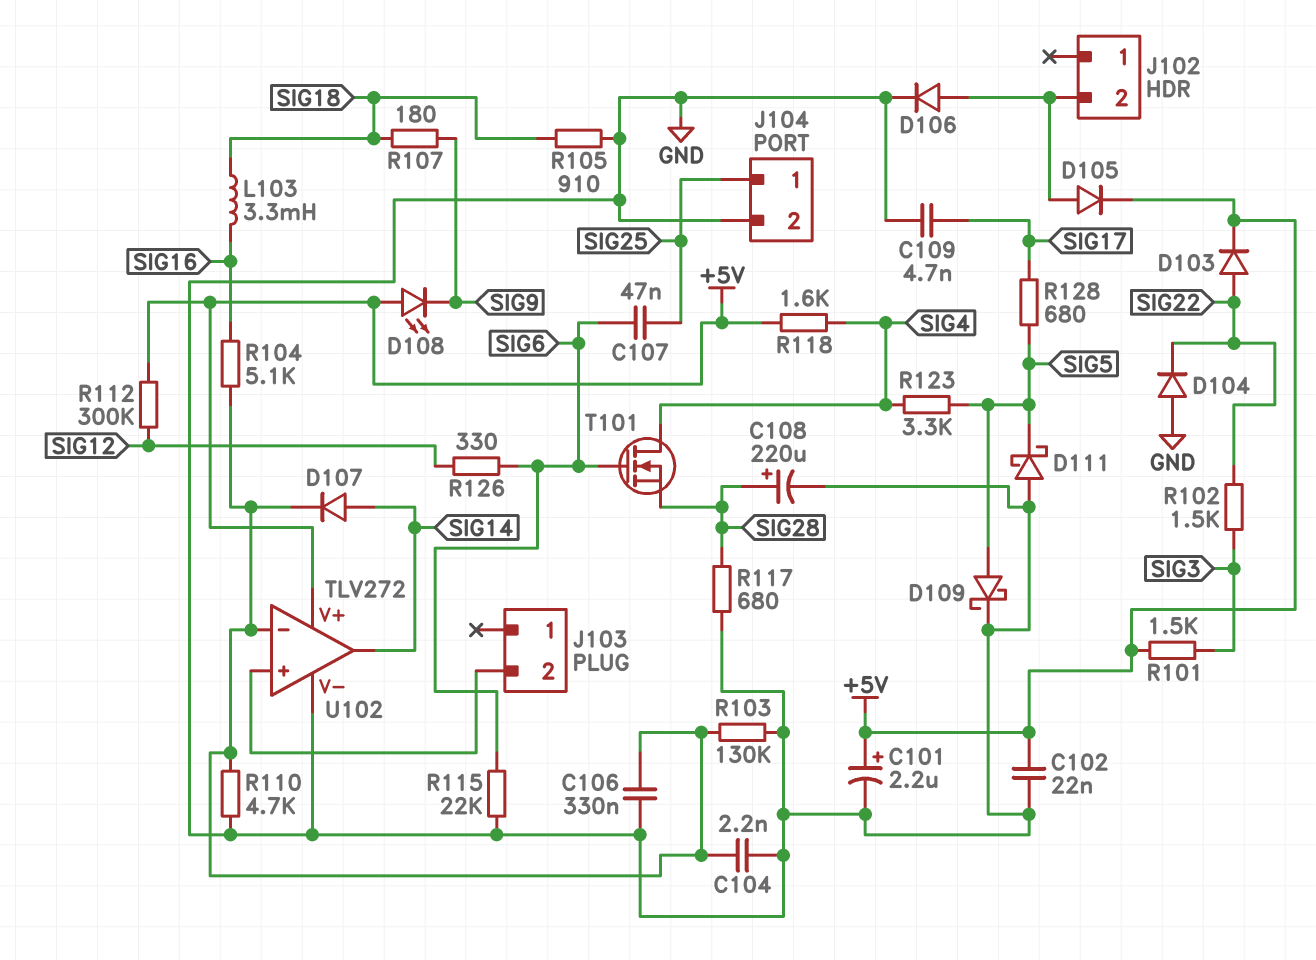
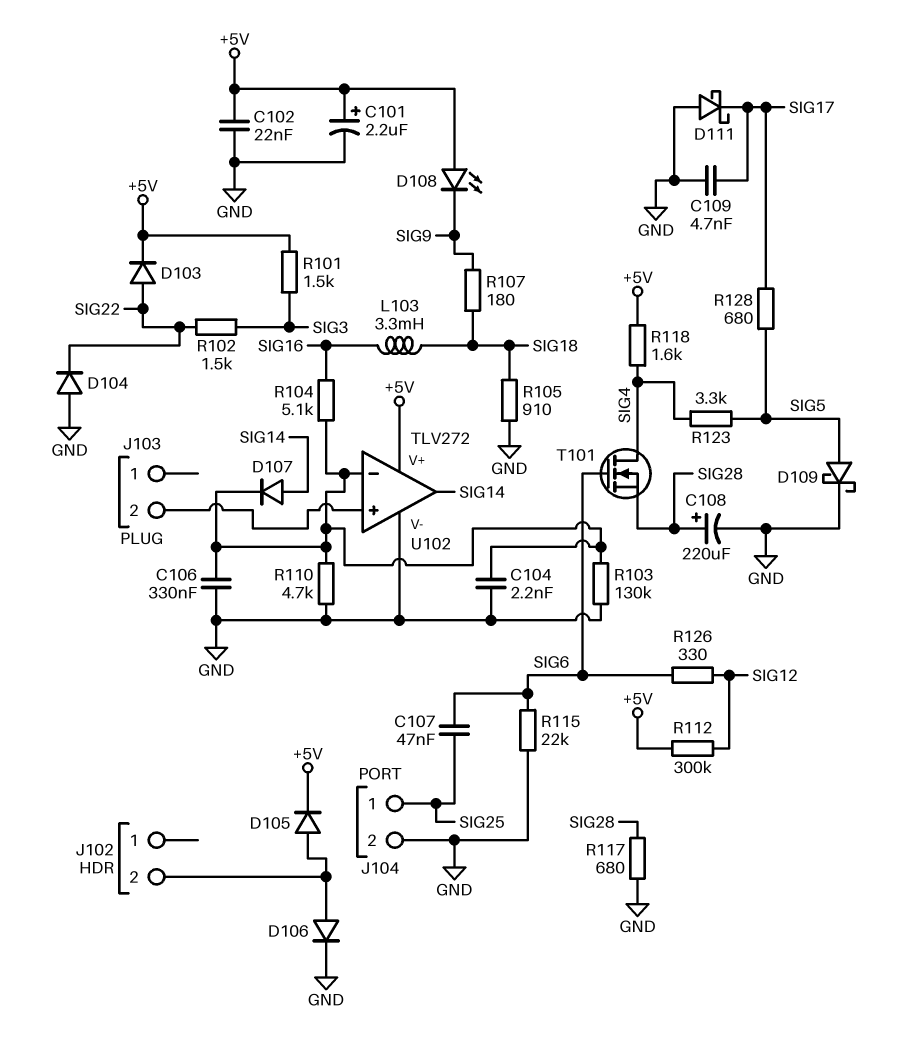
D111: schottky (A GND, K SIG5) -> schottky (A GND, K SIG17)

